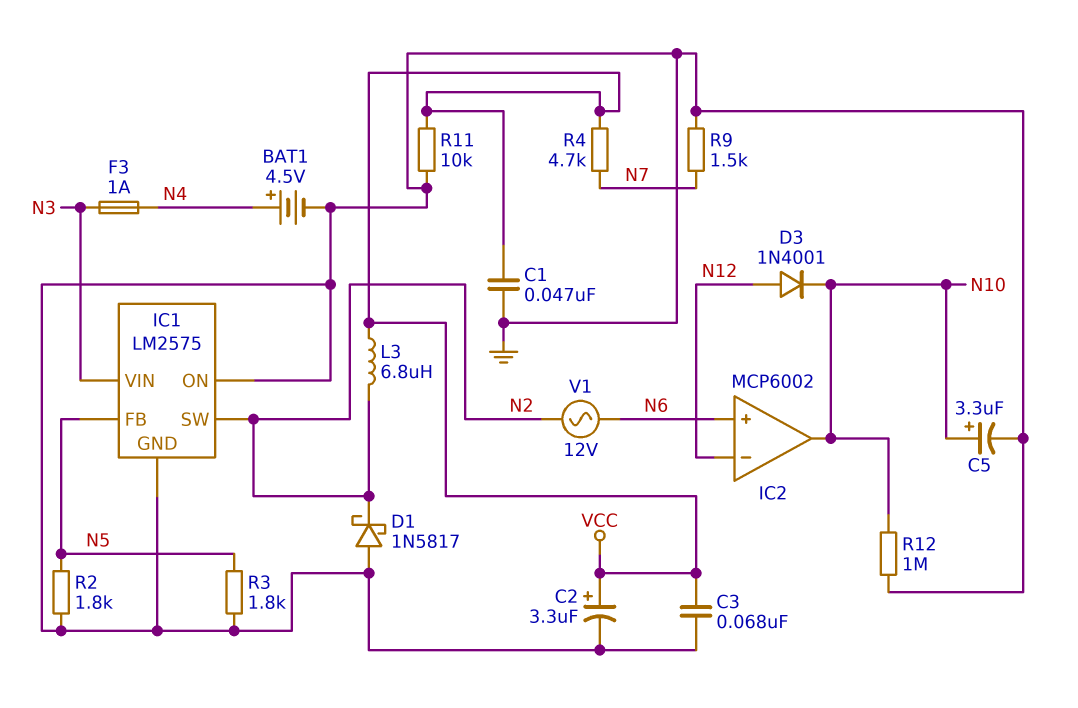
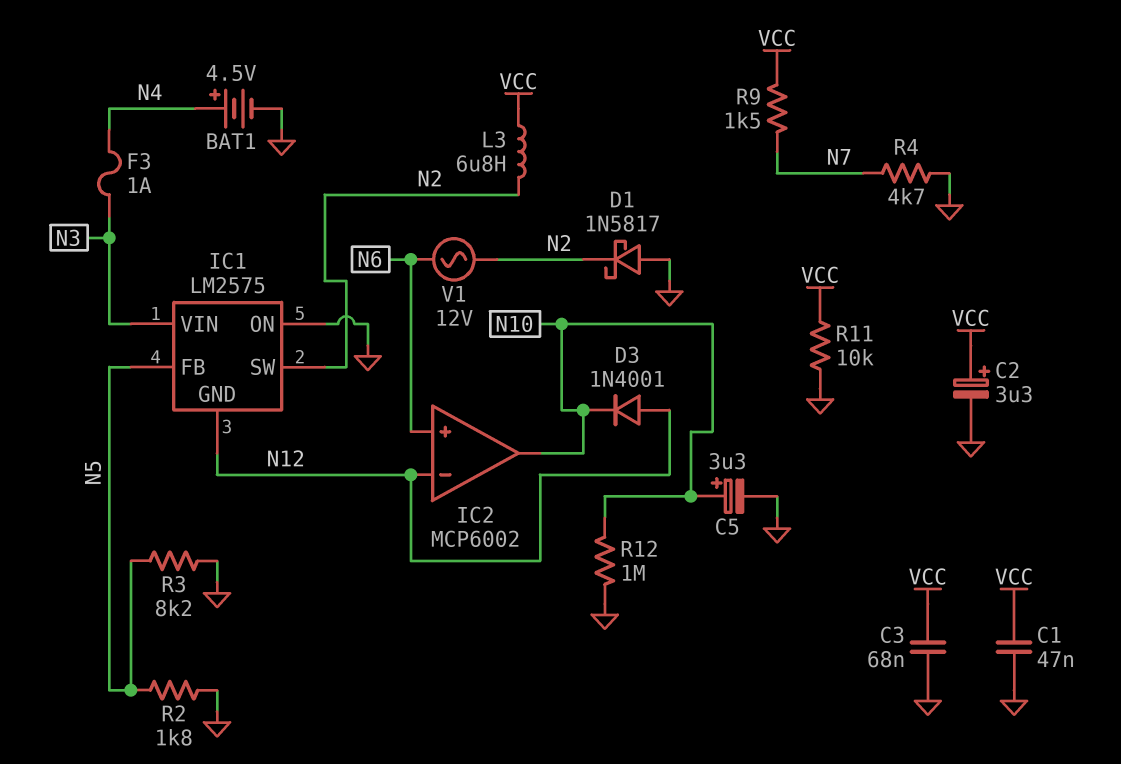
IC1 pin GND: GND -> N12
R3: 1.8k (GND, N5) -> 8.2k (GND, N5)
R4: 4.7k (N7, VCC) -> 4.7k (GND, N7)
R9: 1.5k (GND, N7) -> 1.5k (N7, VCC)

